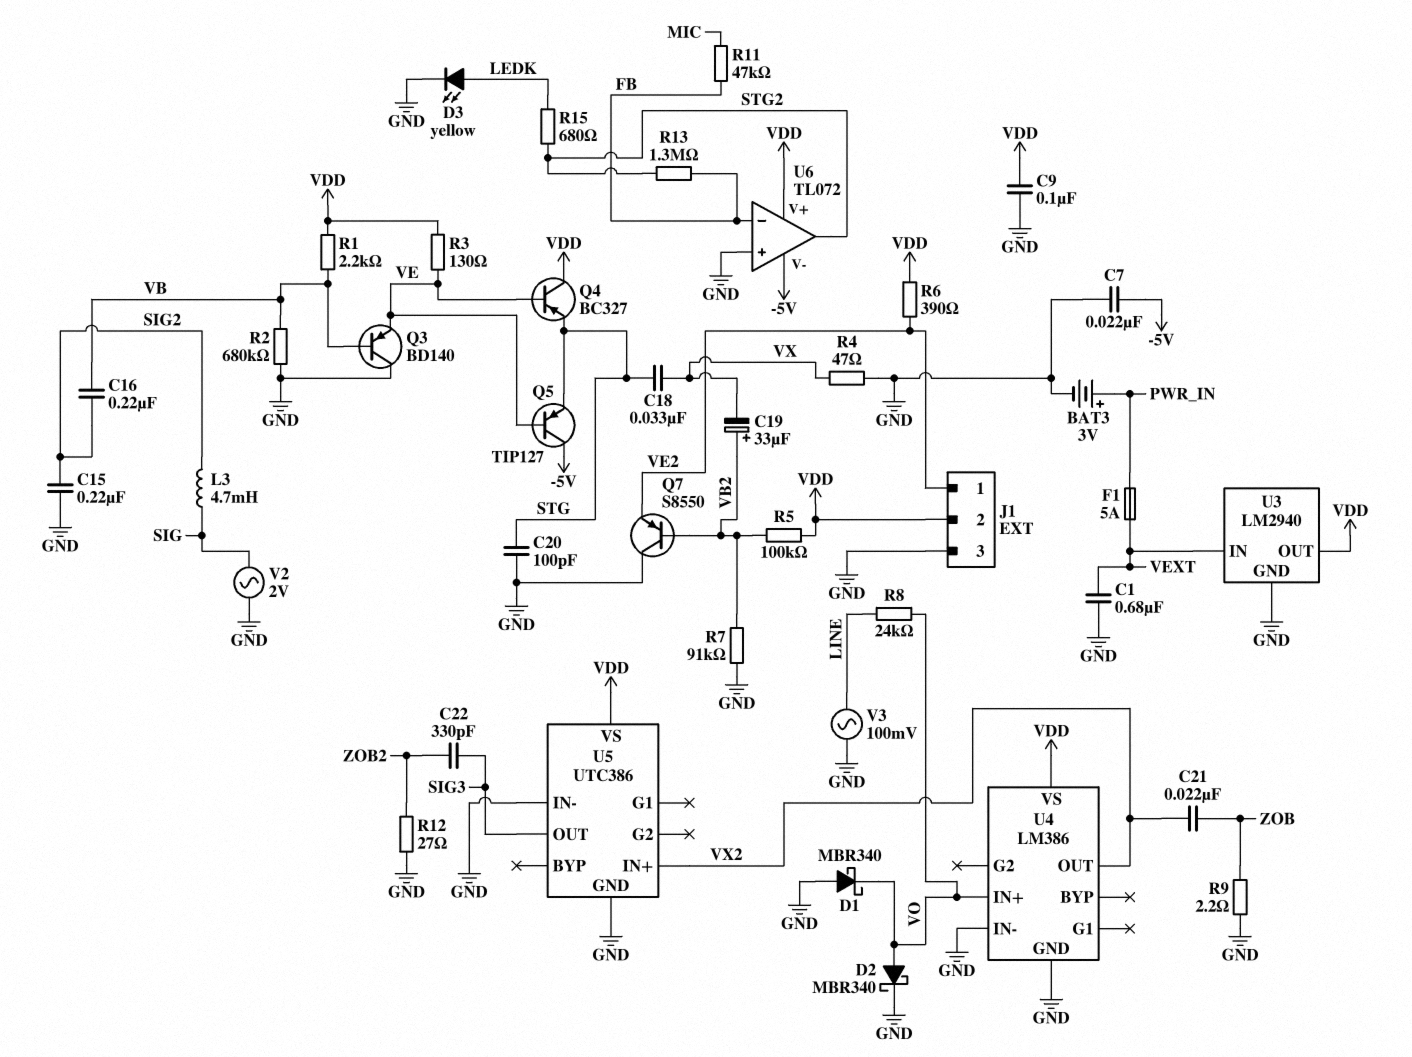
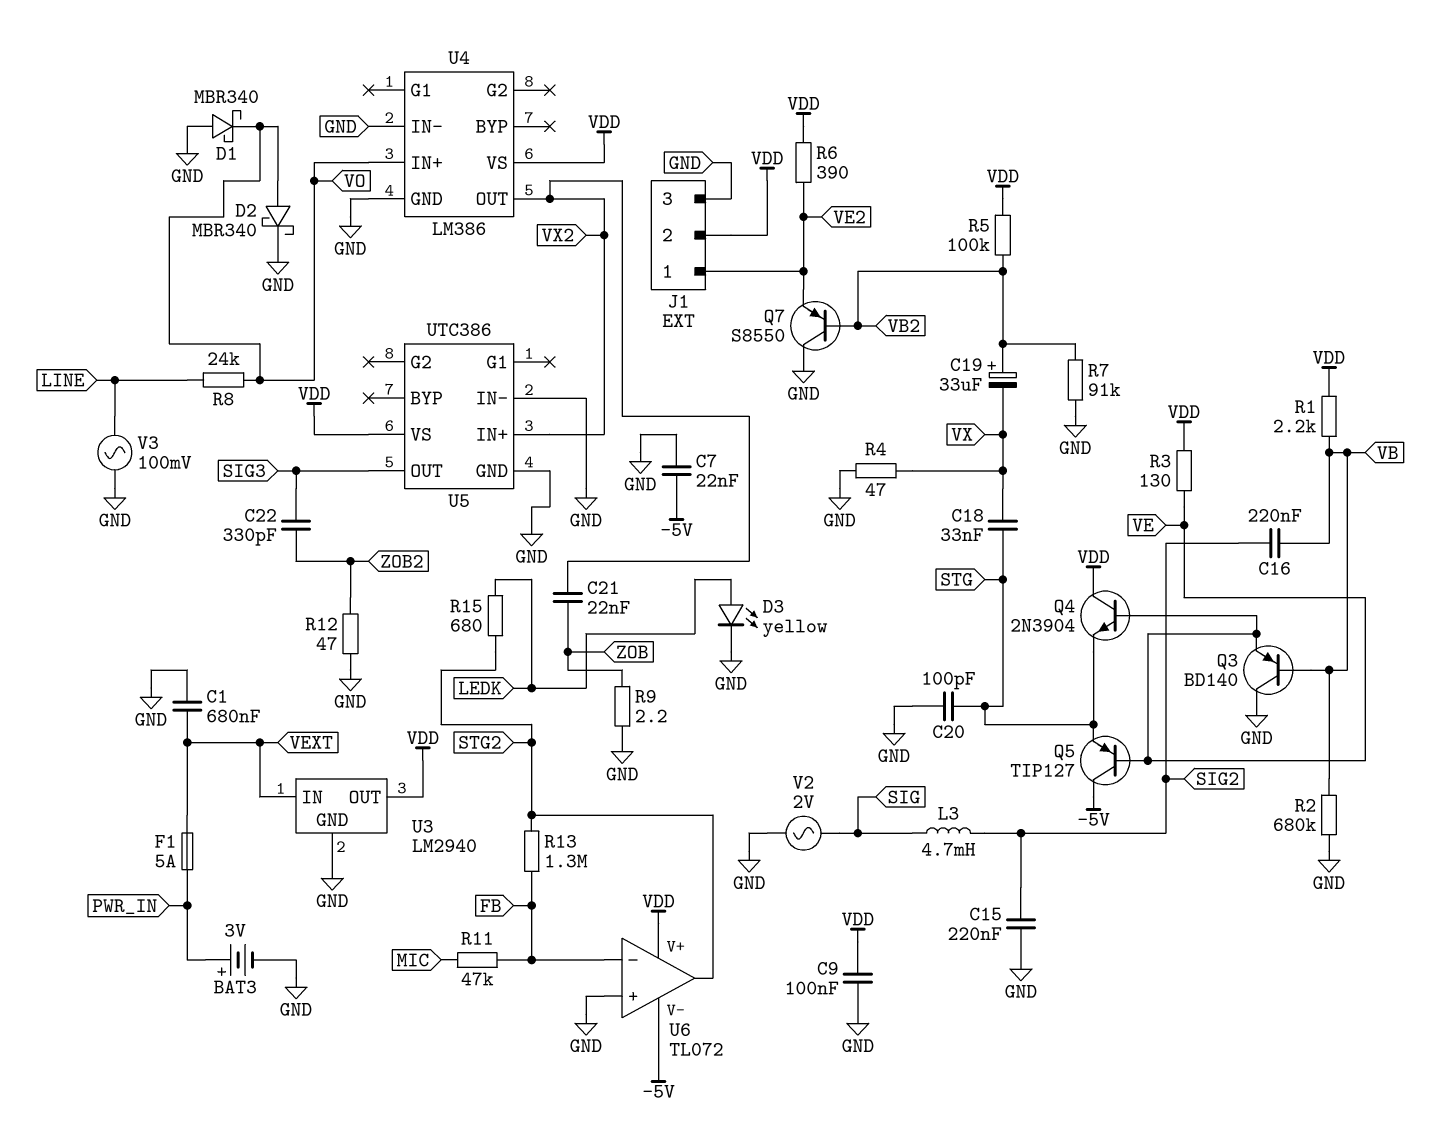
Q4: PNP BC327 (B VE, C VDD, E STG) -> NPN 2N3904 (B VE, C VDD, E STG)
R12: 27 (GND, ZOB2) -> 47 (GND, ZOB2)

